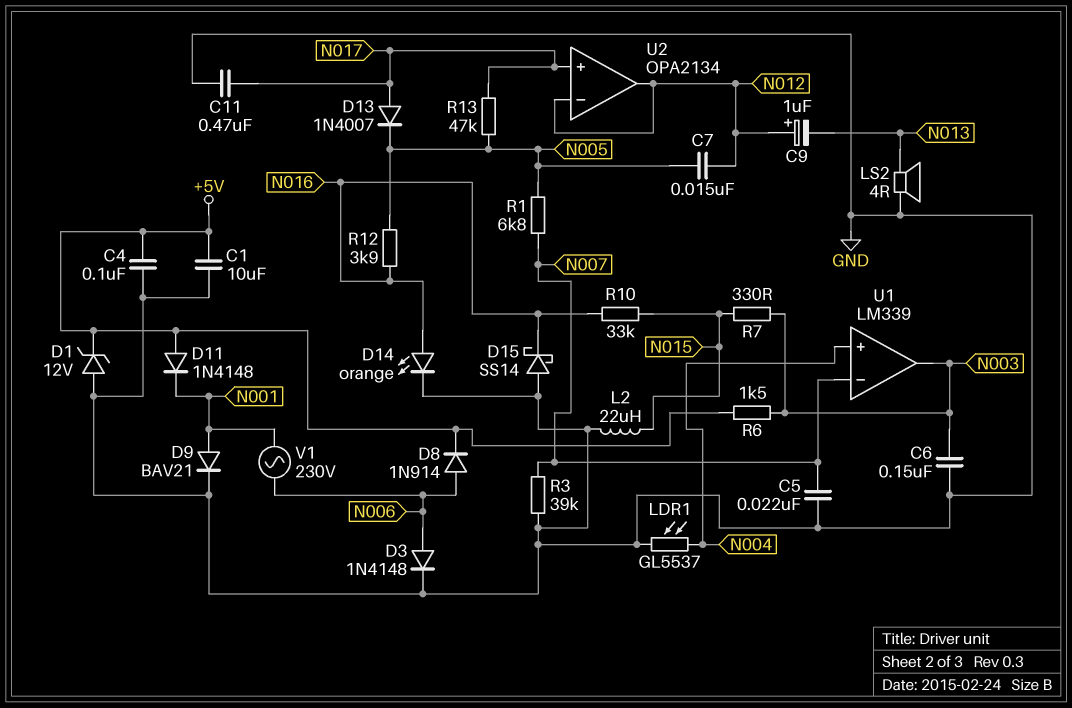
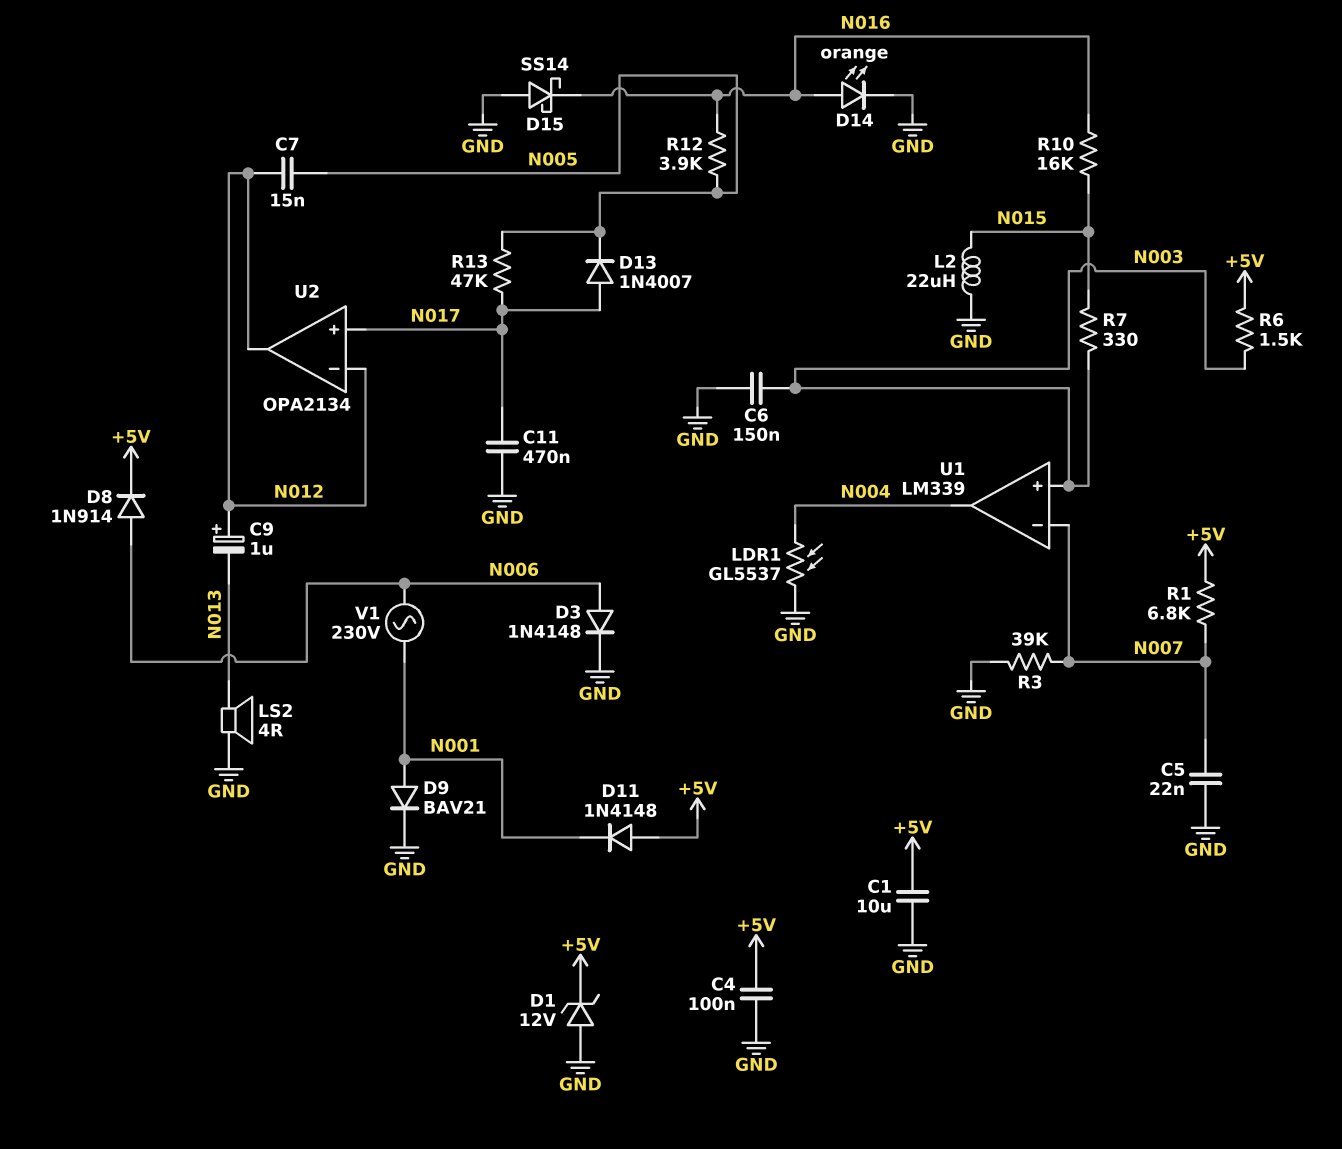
R1: 6.8k (N005, N007) -> 6.8k (+5V, N007)
R10: 33k (N015, N016) -> 16k (N015, N016)
U1 pin in+: N004 -> N003
U1 pin out: N003 -> N004

